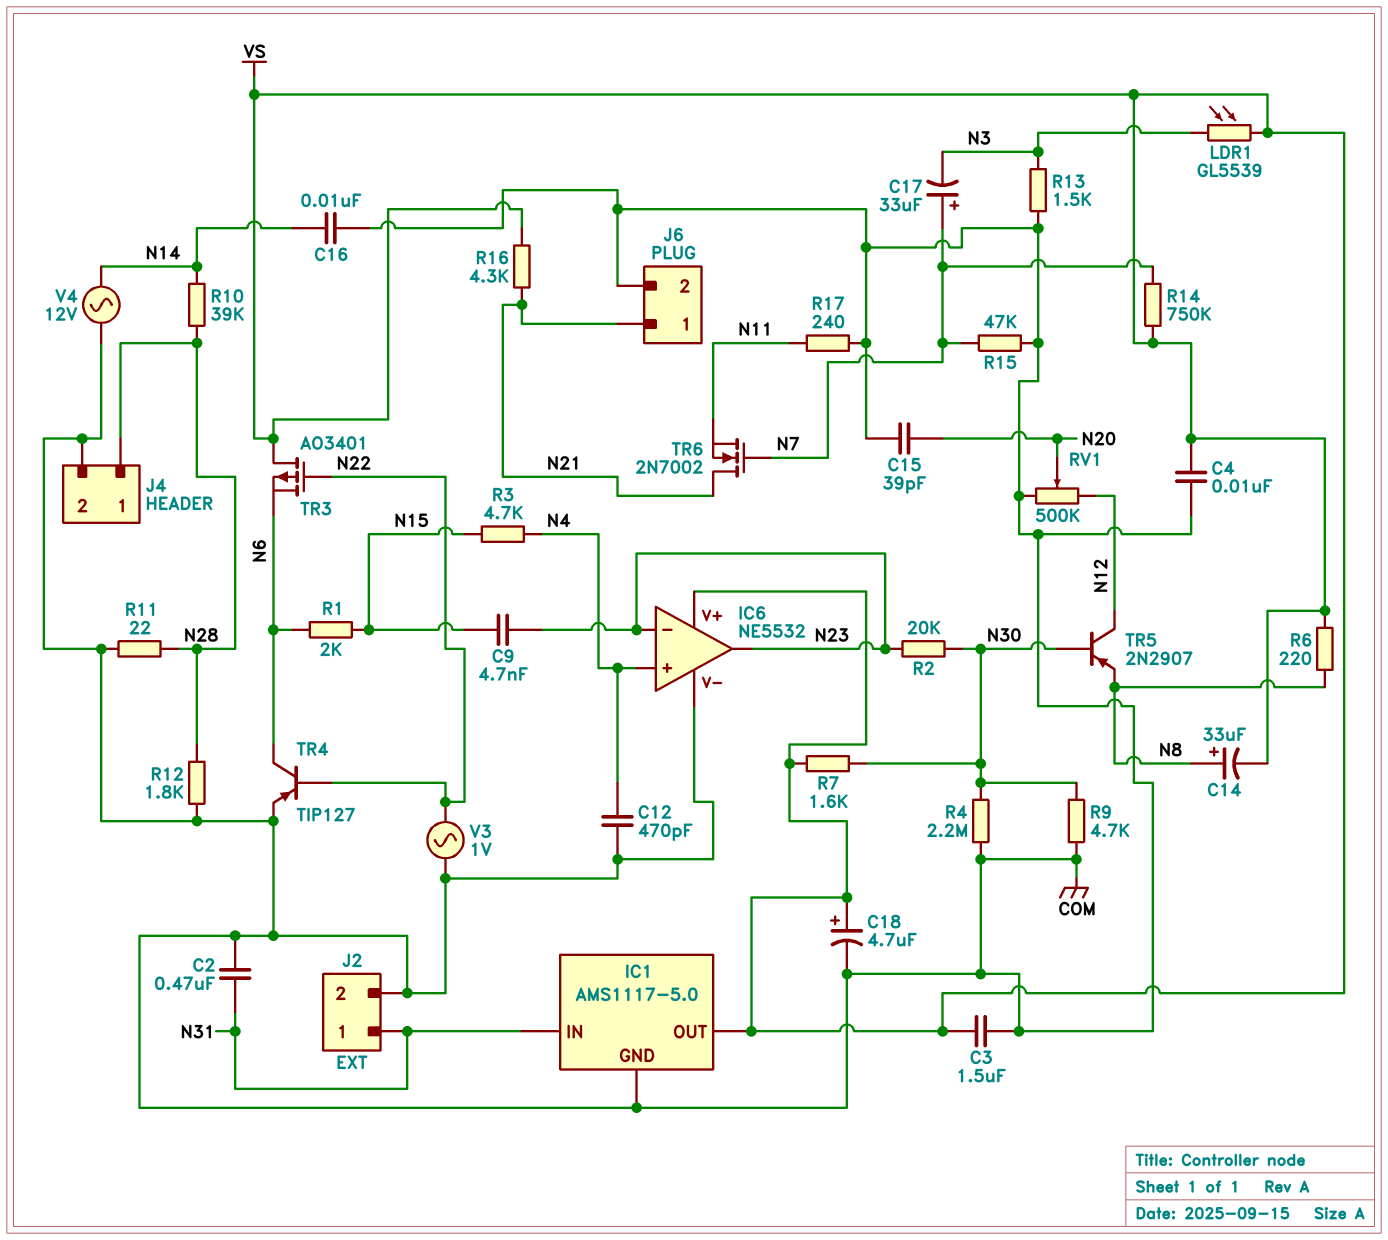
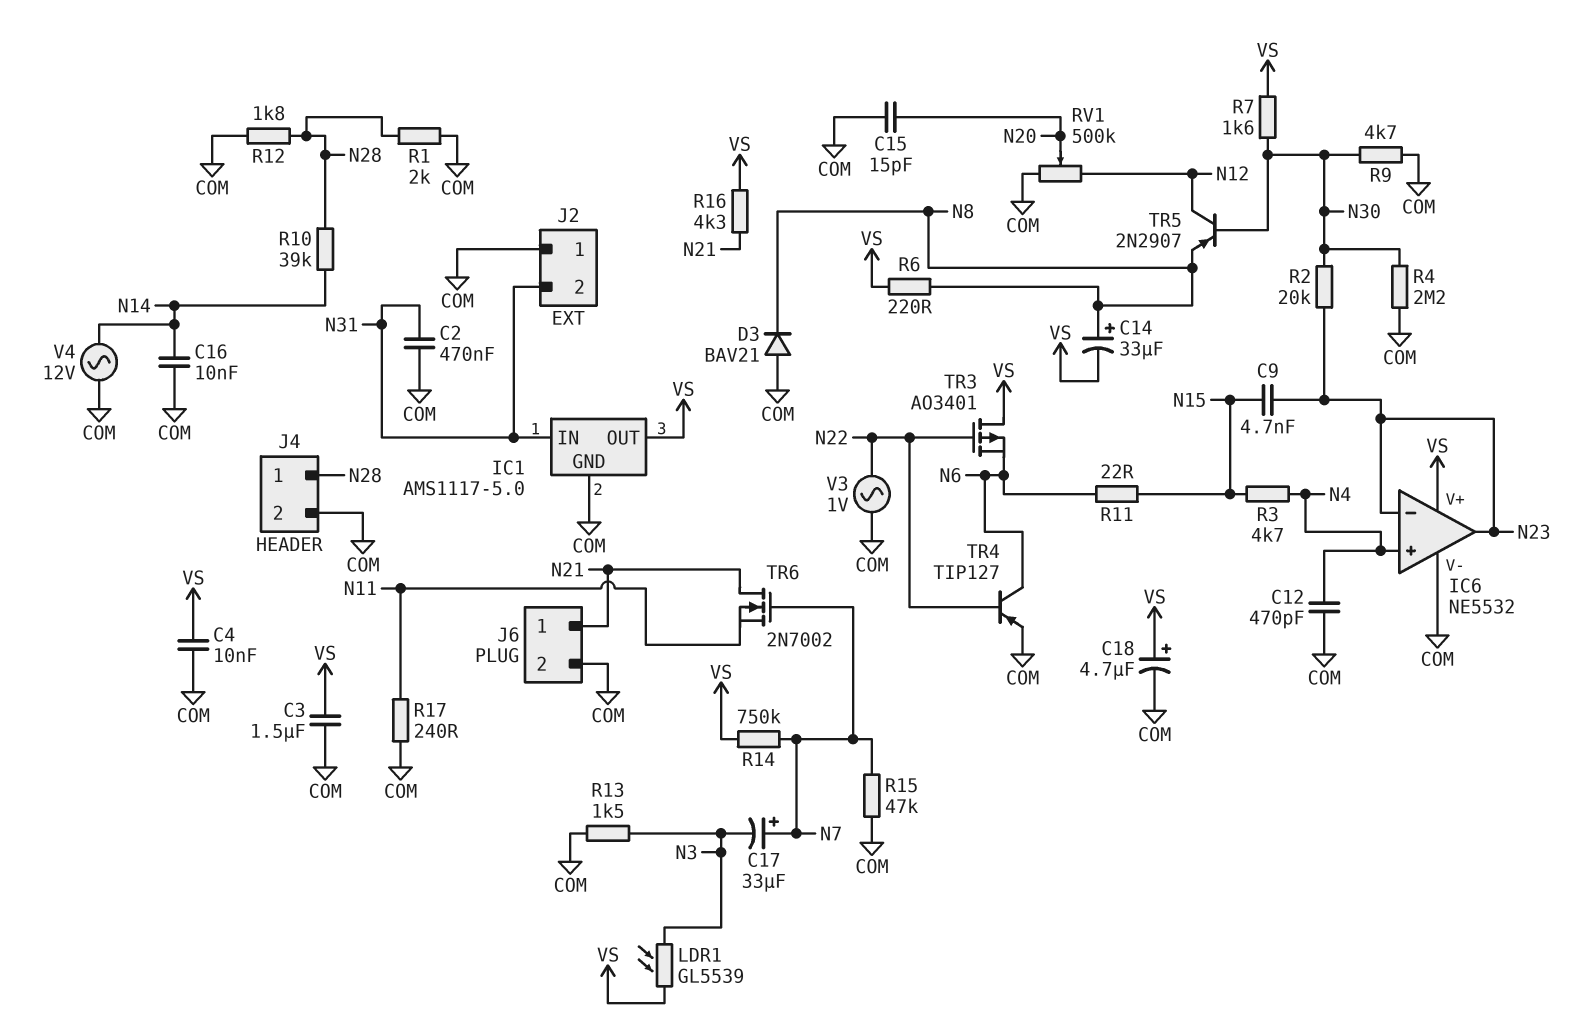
C15: 39pF (COM, N20) -> 15pF (COM, N20)
D3: none -> diode BAV21 (A COM, K N8)
J2 pin 1: N31 -> COM
J2 pin 2: COM -> N31
R1: 2k (N6, N15) -> 2k (COM, N28)
R11: 22 (COM, N28) -> 22 (N6, N15)

